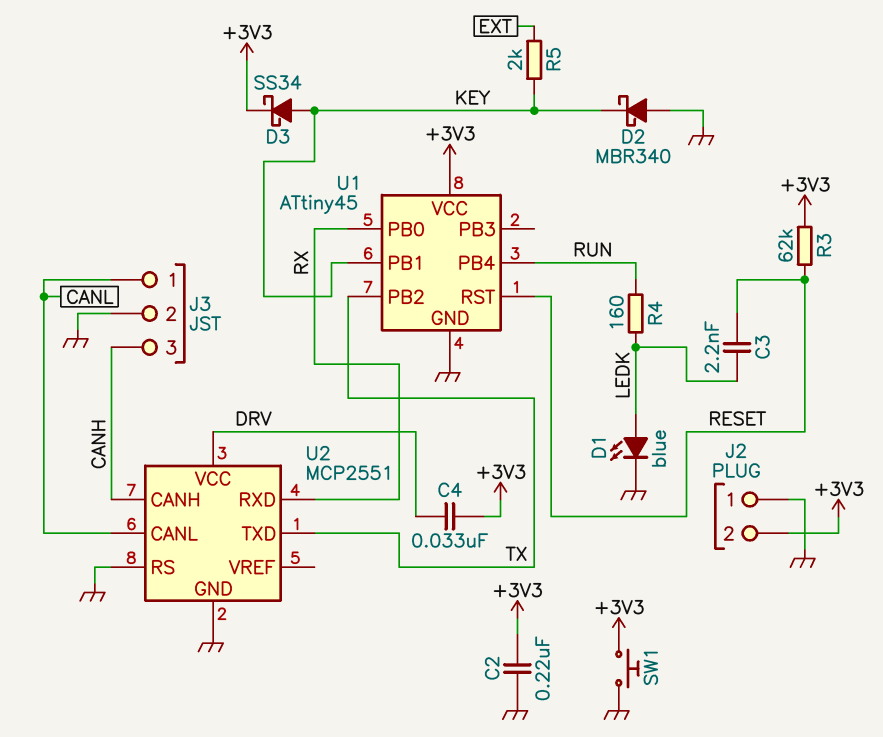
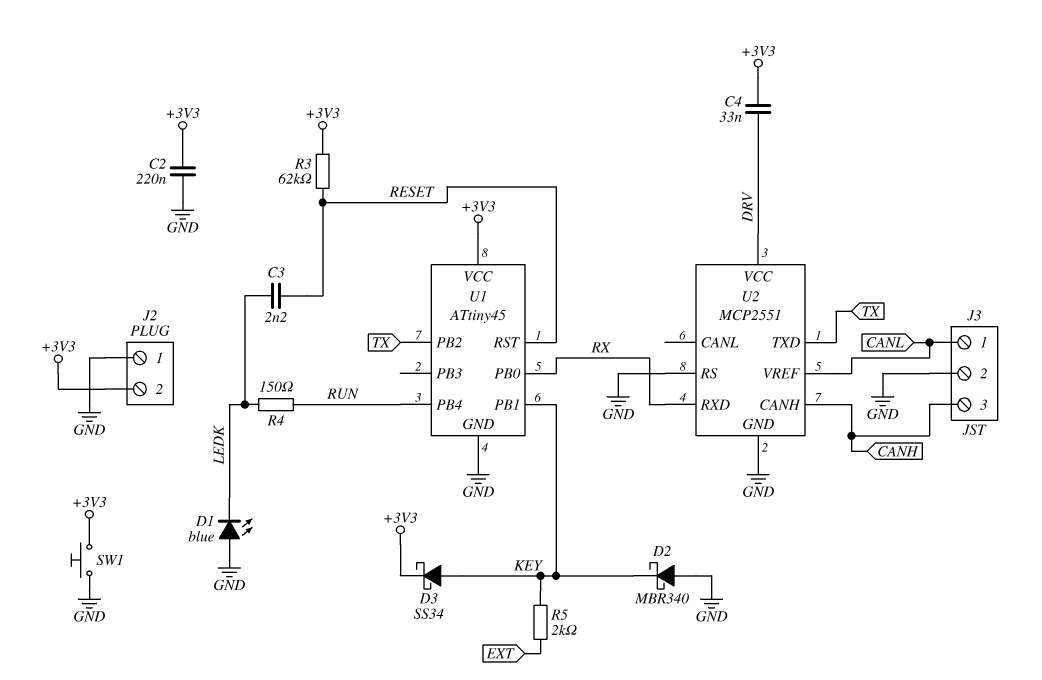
D1: LED blue (A LEDK, K GND) -> LED blue (A GND, K LEDK)
R4: 160 (LEDK, RUN) -> 150 (LEDK, RUN)
U2 pin CANL: CANL -> none
U2 pin VREF: none -> CANL

